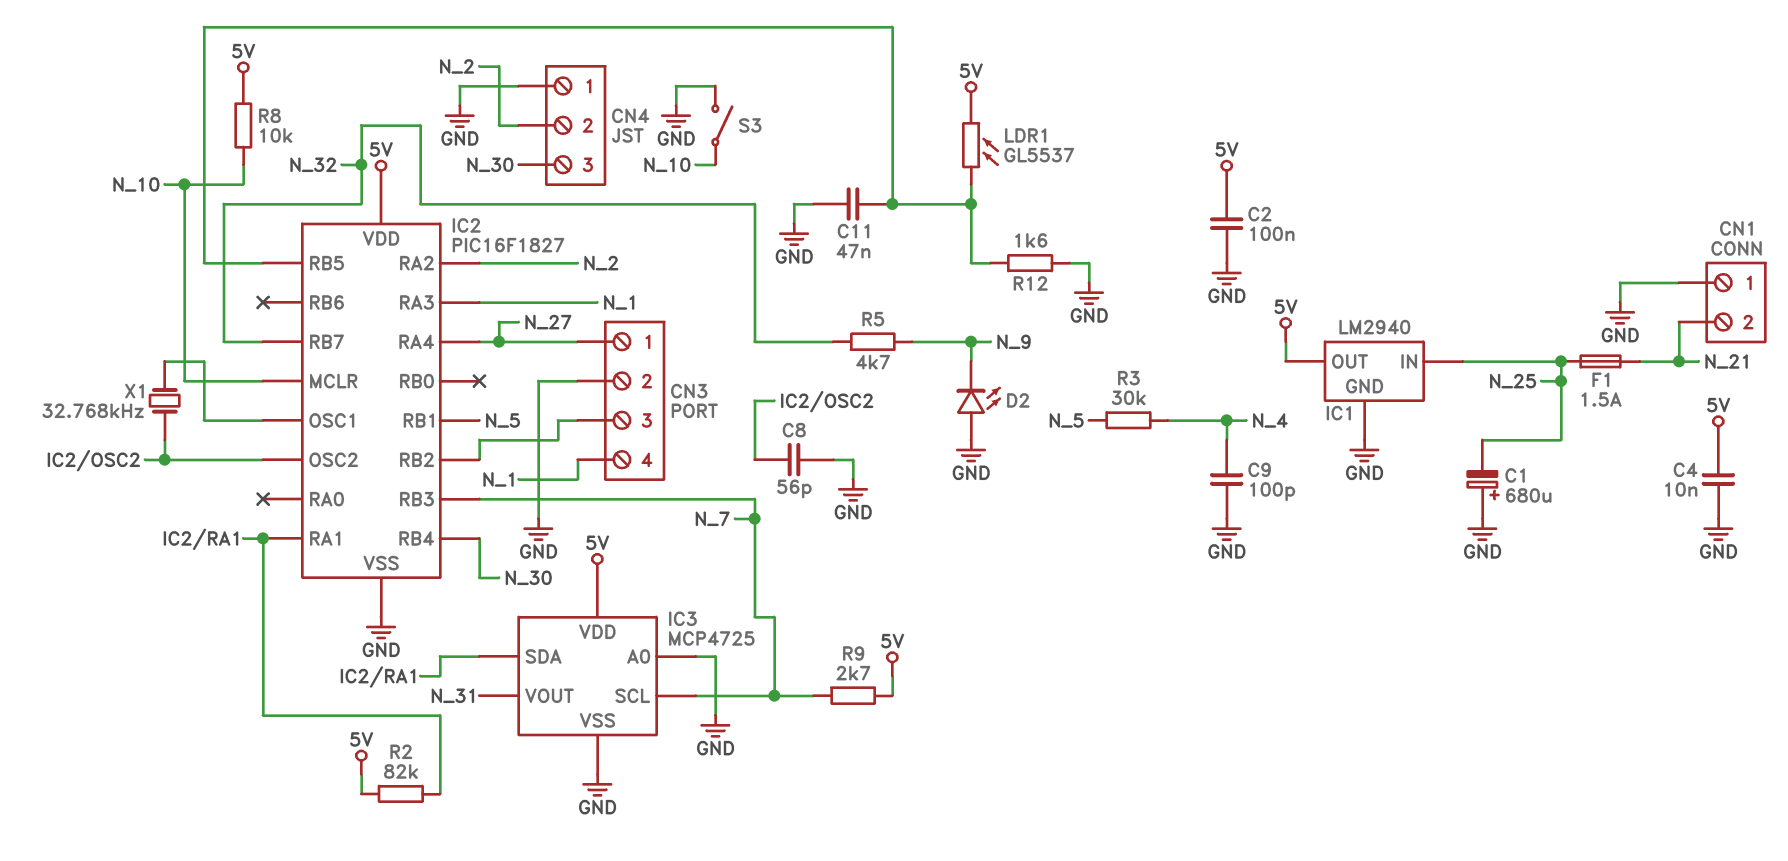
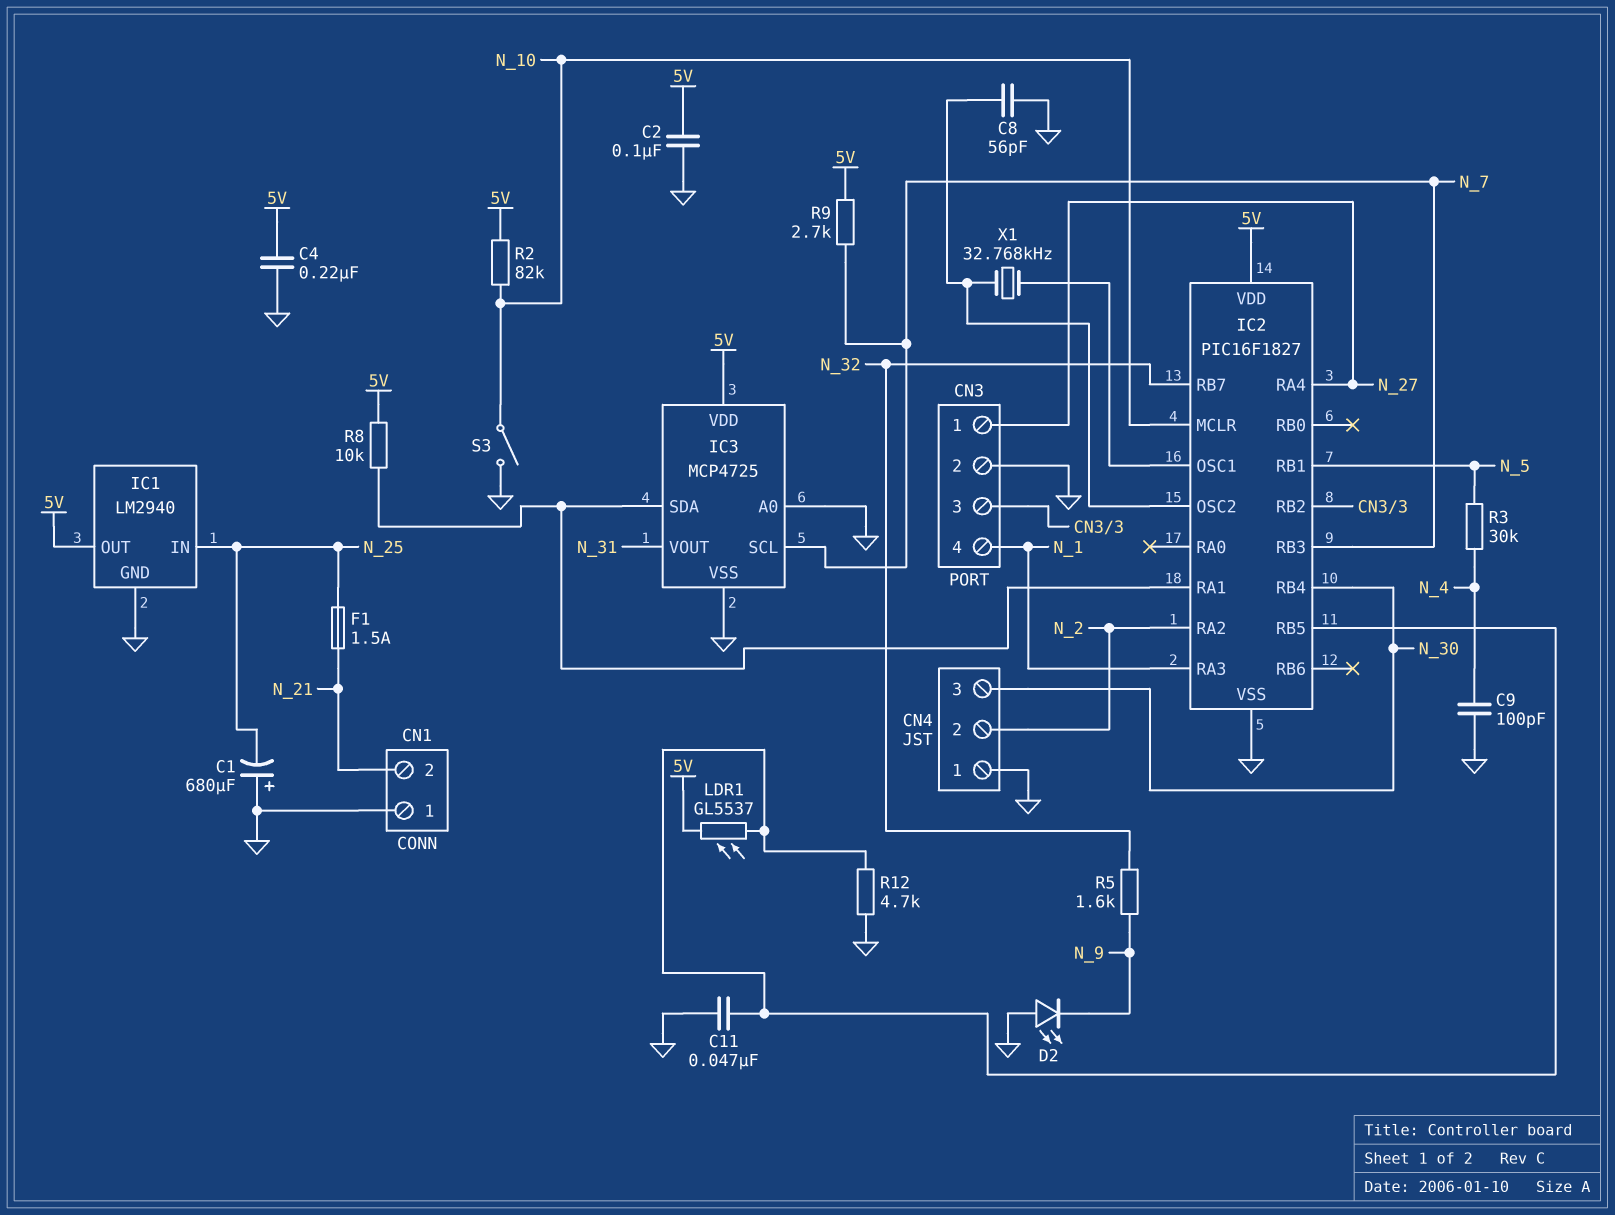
C4: 10nF (5V, GND) -> 220nF (5V, GND)
R2: 82k (5V, IC2/RA1) -> 82k (5V, N_10)
R5: 4.7k (N_9, N_32) -> 1.6k (N_9, N_32)
R8: 10k (5V, N_10) -> 10k (5V, IC2/RA1)
R12: 1.6k (GND, IC2/RB5) -> 4.7k (GND, IC2/RB5)

